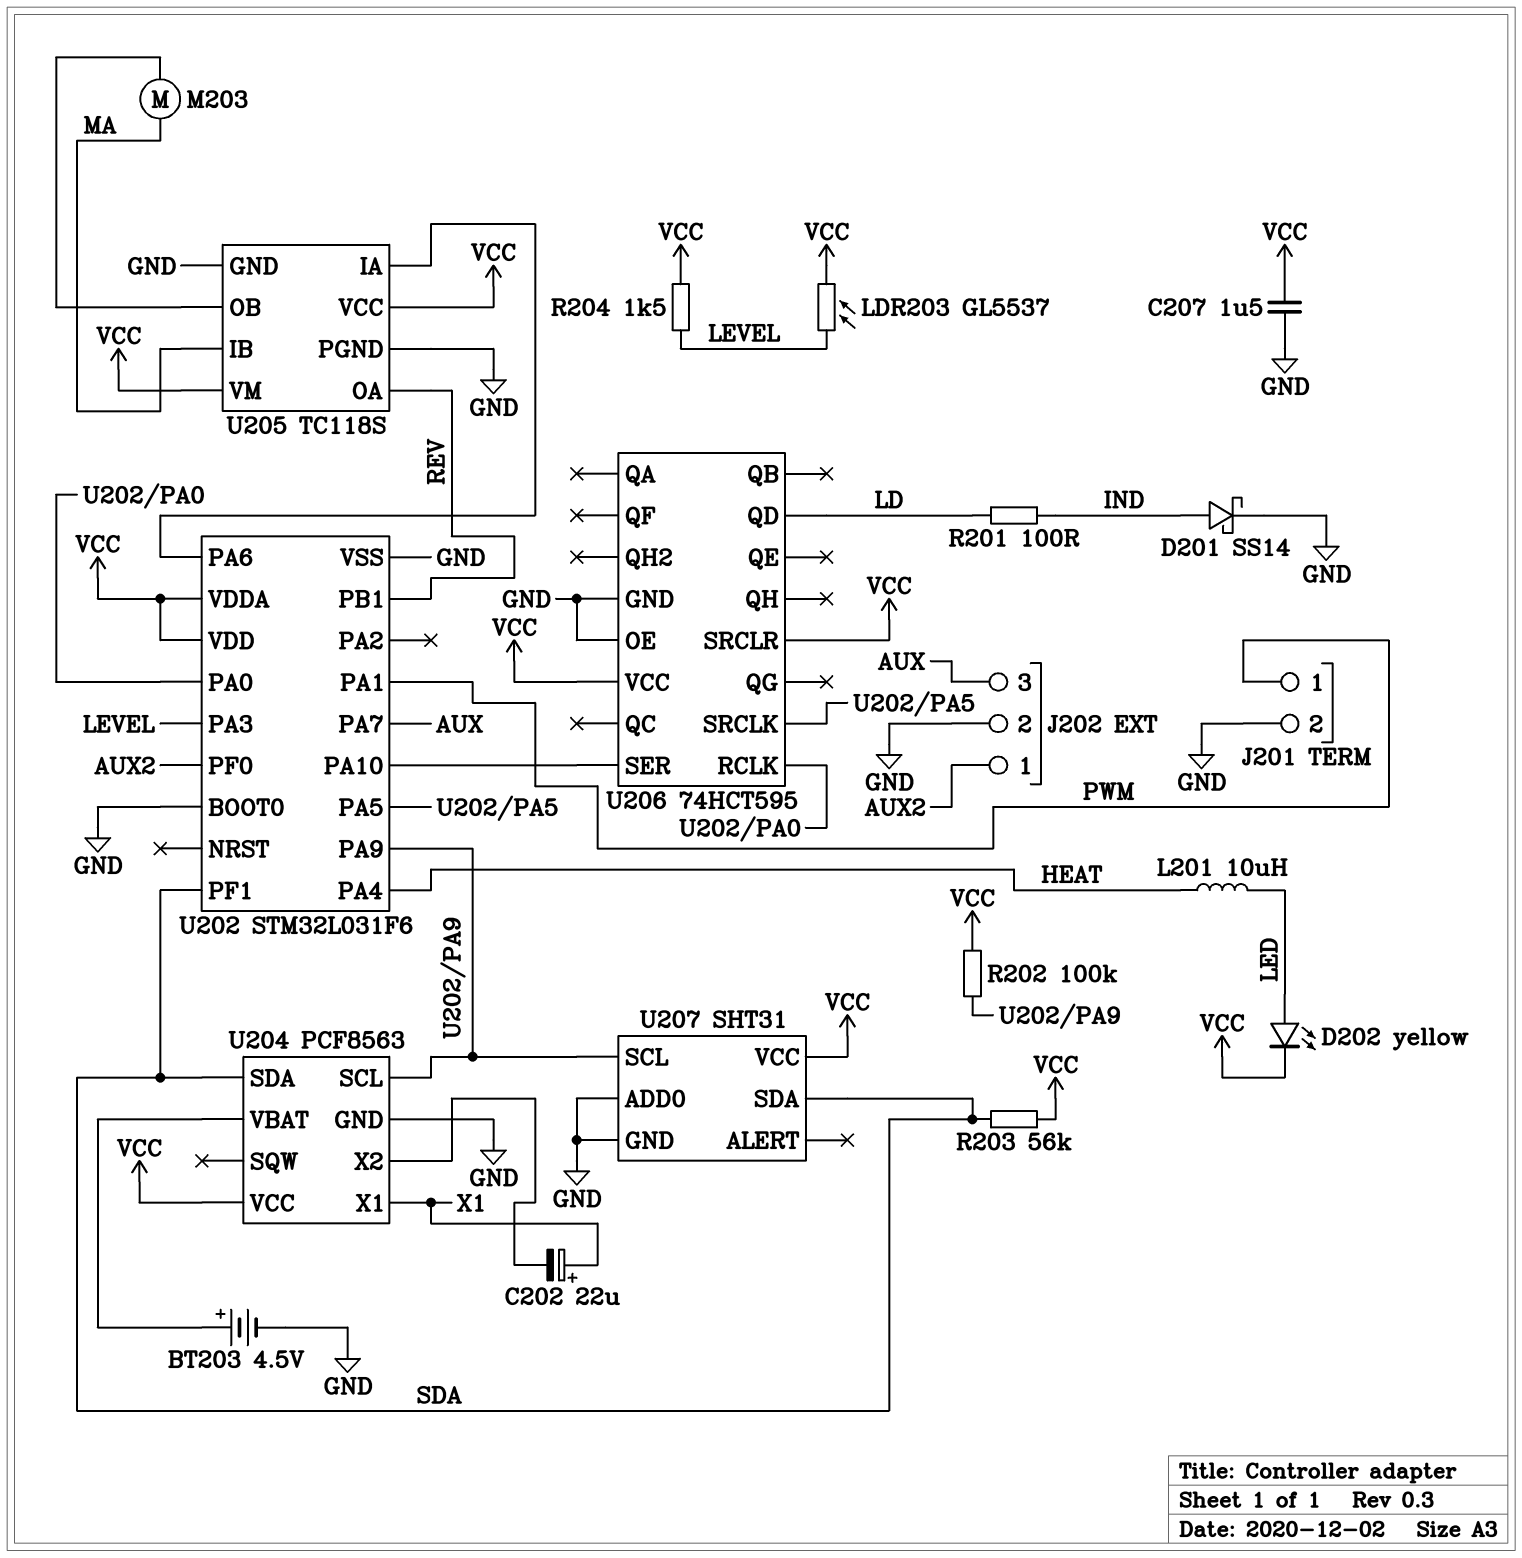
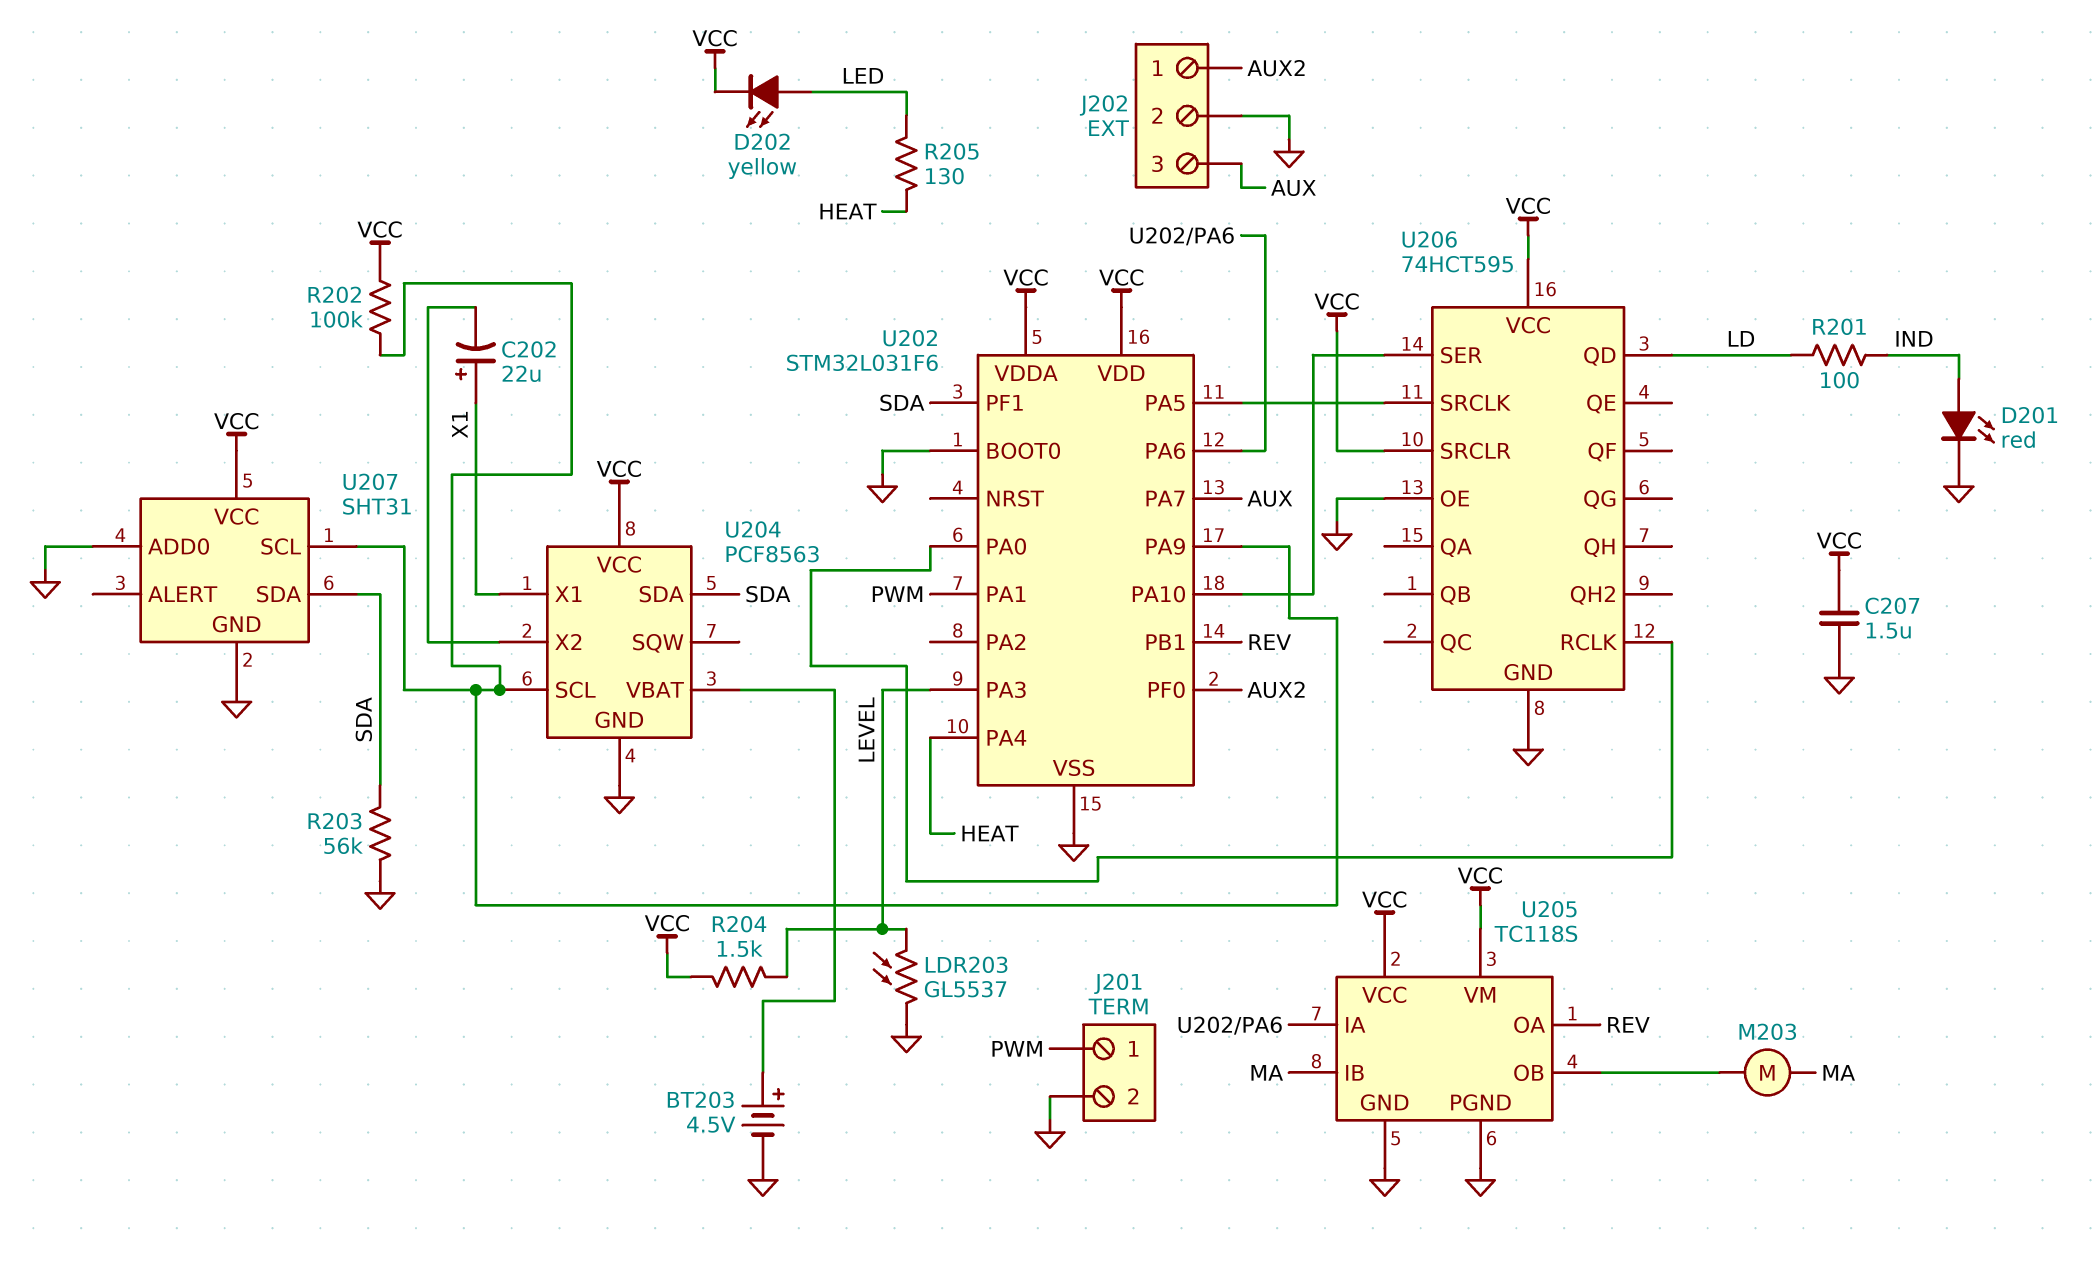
D201: schottky SS14 (A IND, K GND) -> LED red (A IND, K GND)
L201: 10uH (HEAT, LED) -> none
LDR203: GL5537 (LEVEL, VCC) -> GL5537 (GND, LEVEL)
R203: 56k (SDA, VCC) -> 56k (GND, SDA)
R205: none -> 130 (HEAT, LED)

